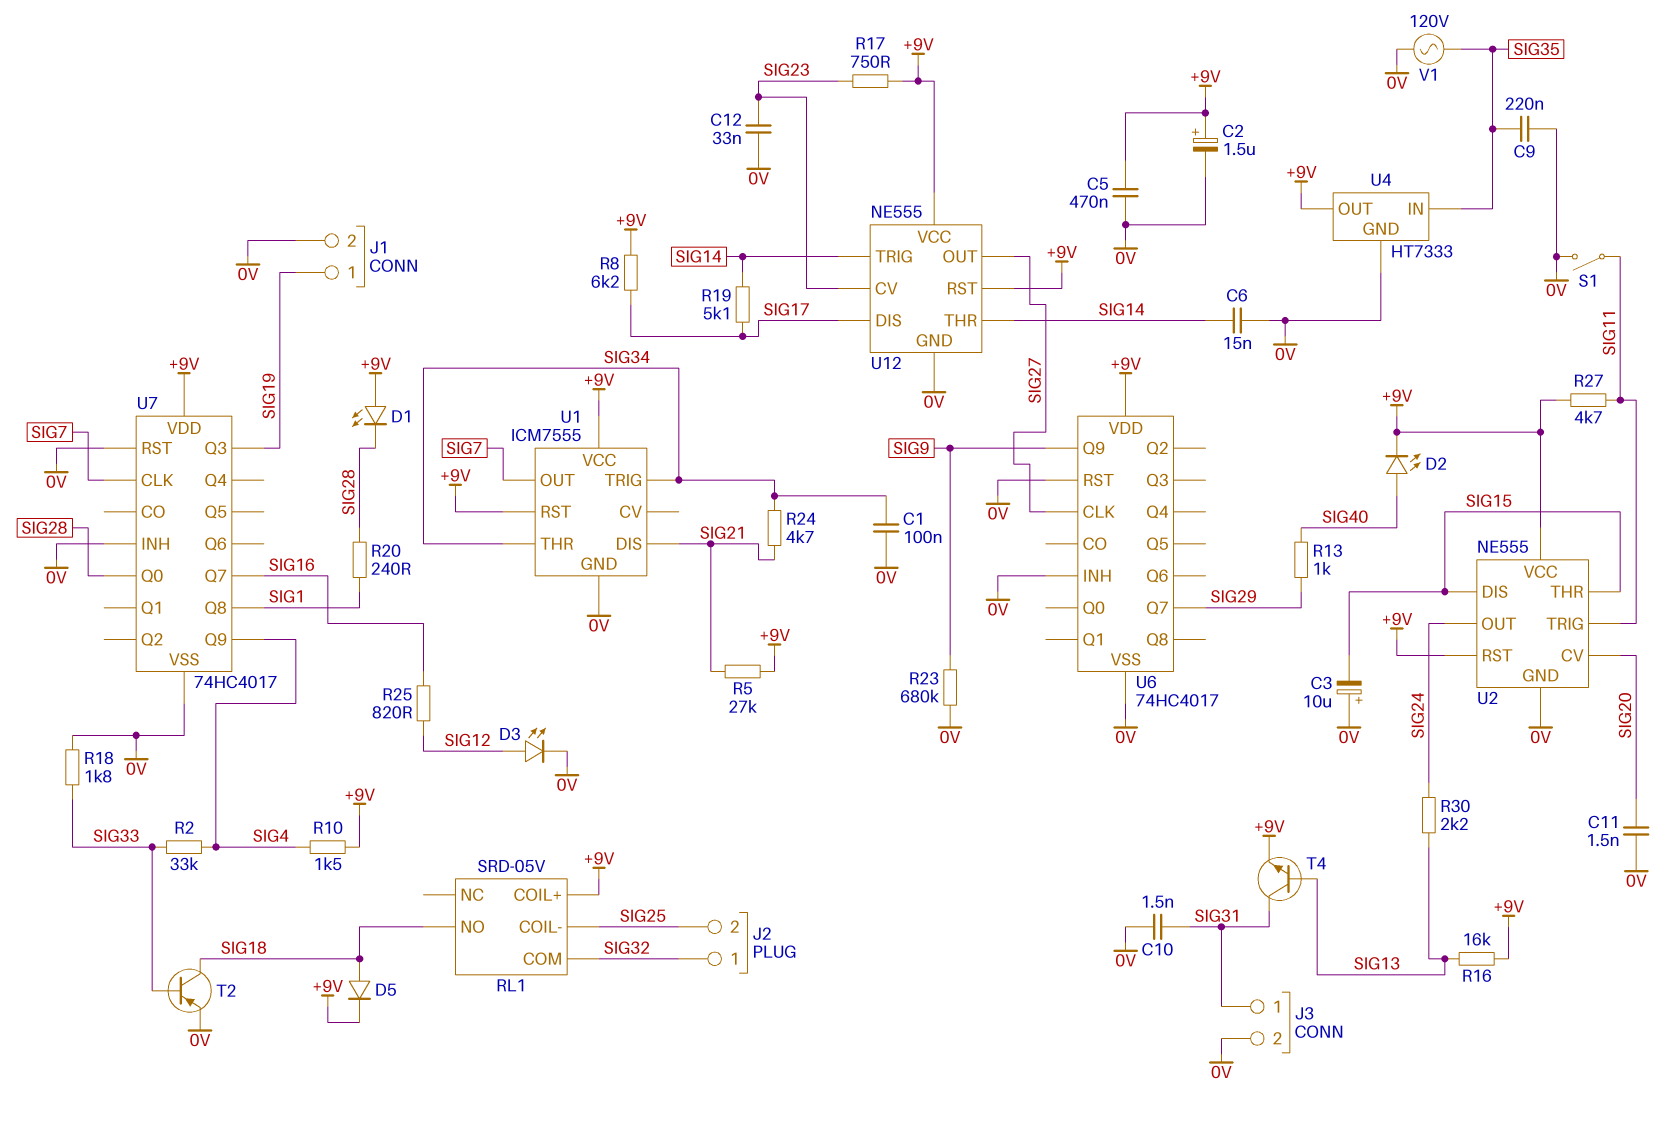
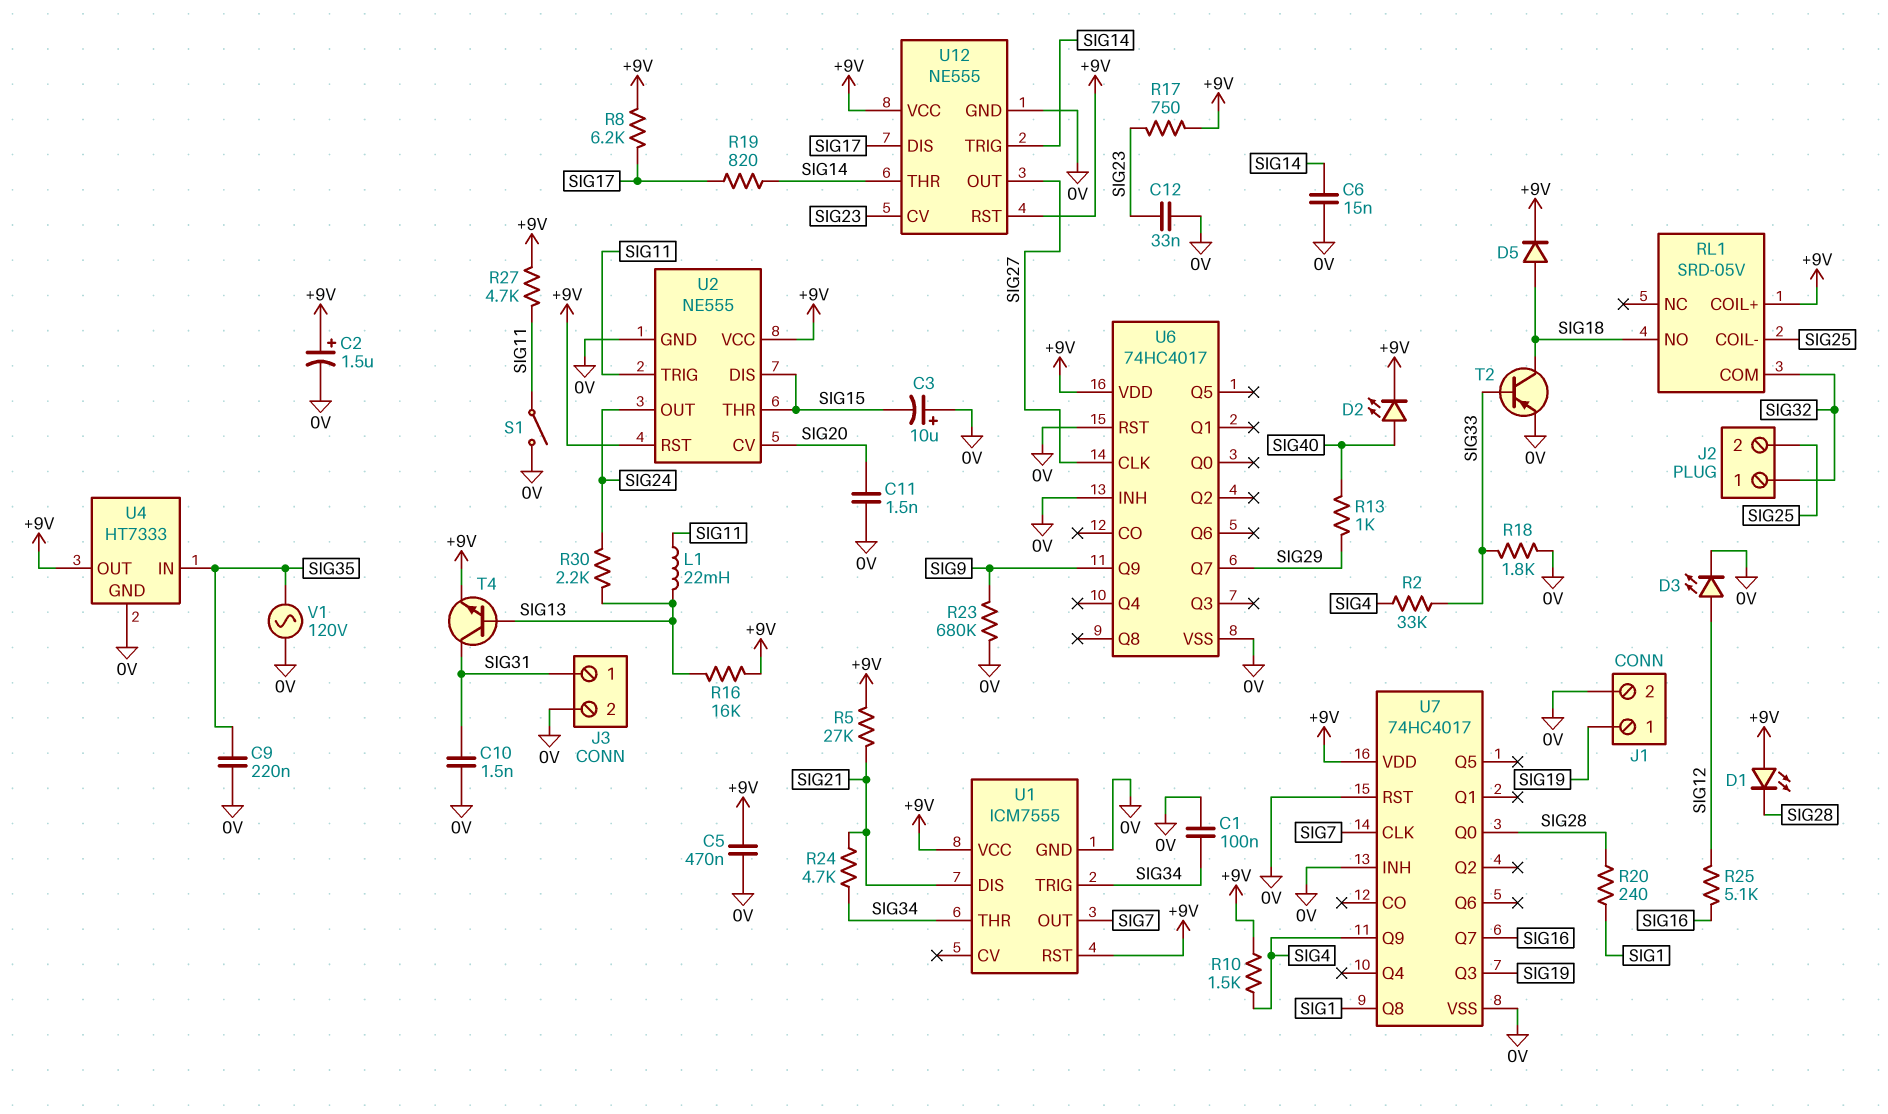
L1: none -> 22mH (SIG11, SIG13)
R19: 5.1k (SIG14, SIG17) -> 820 (SIG14, SIG17)
R25: 820 (SIG12, SIG16) -> 5.1k (SIG12, SIG16)

